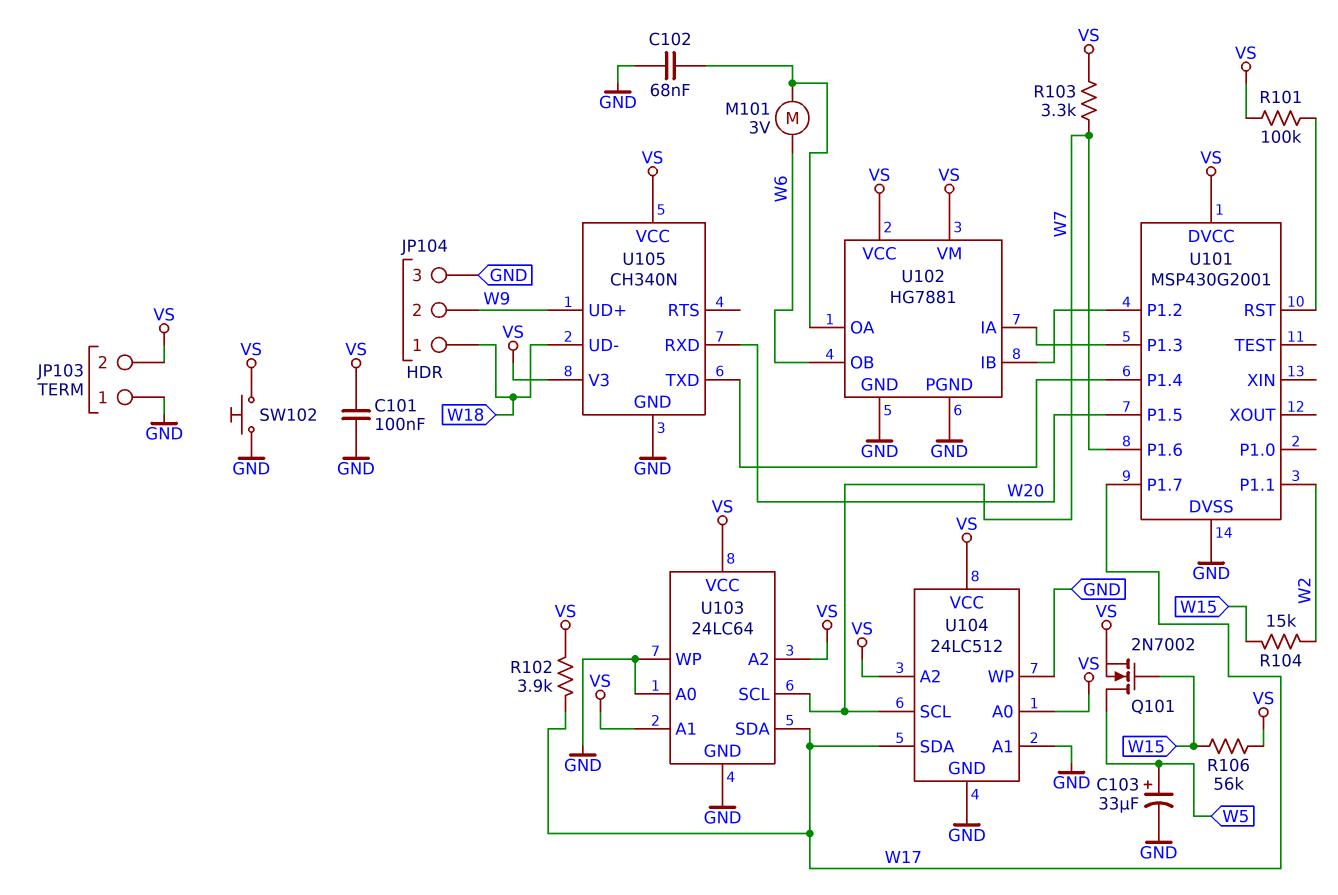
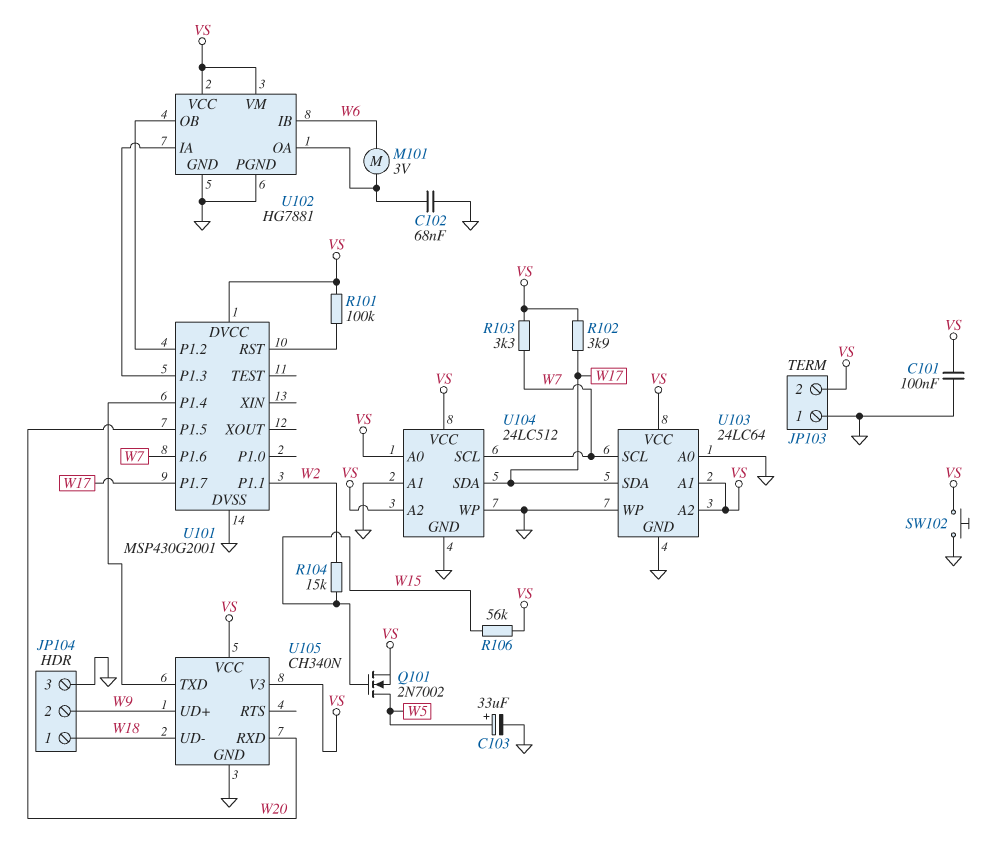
U102 pin IB: U101/P1.2 -> W6
U102 pin OB: W6 -> U101/P1.2

